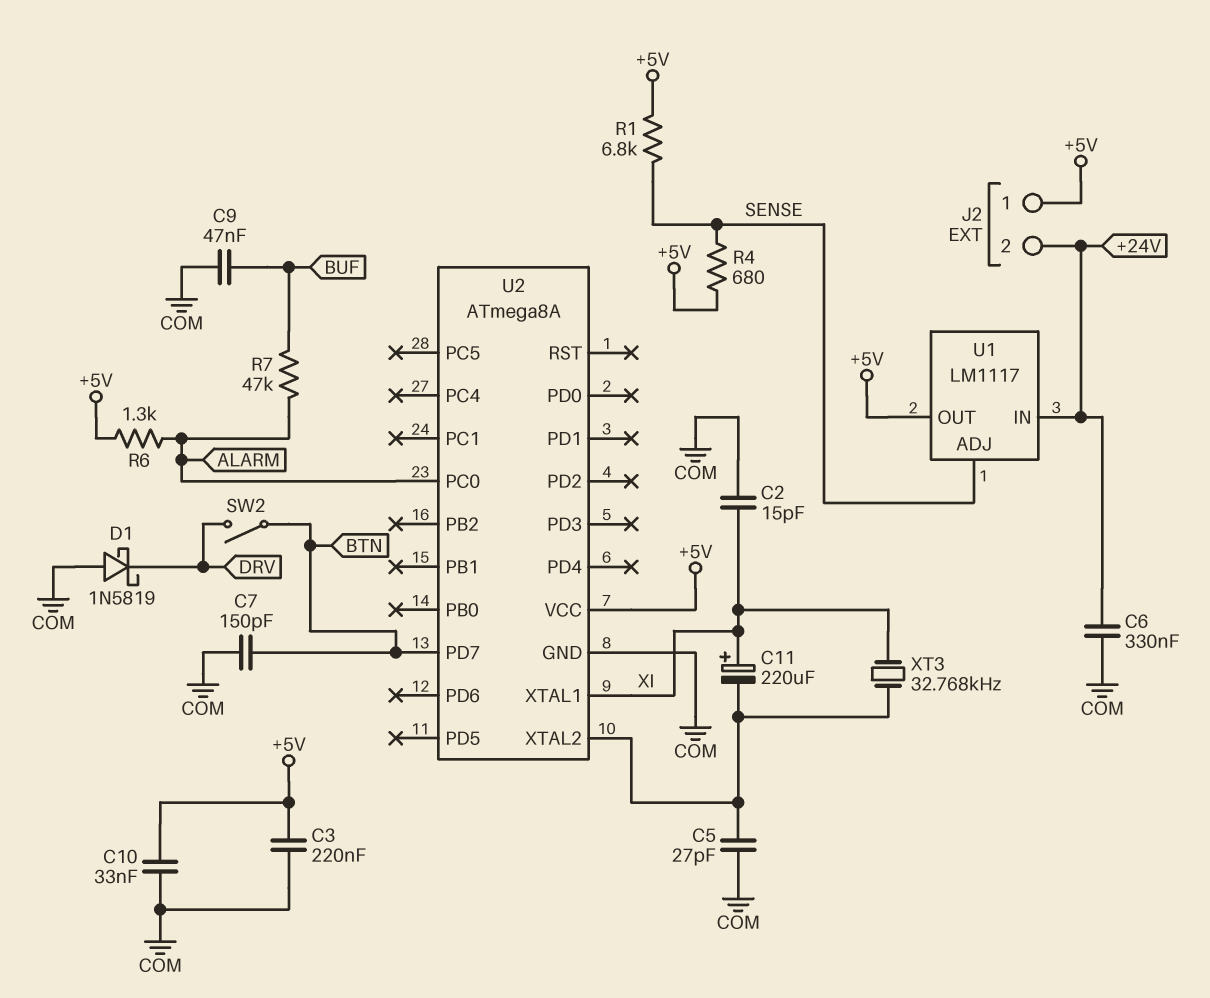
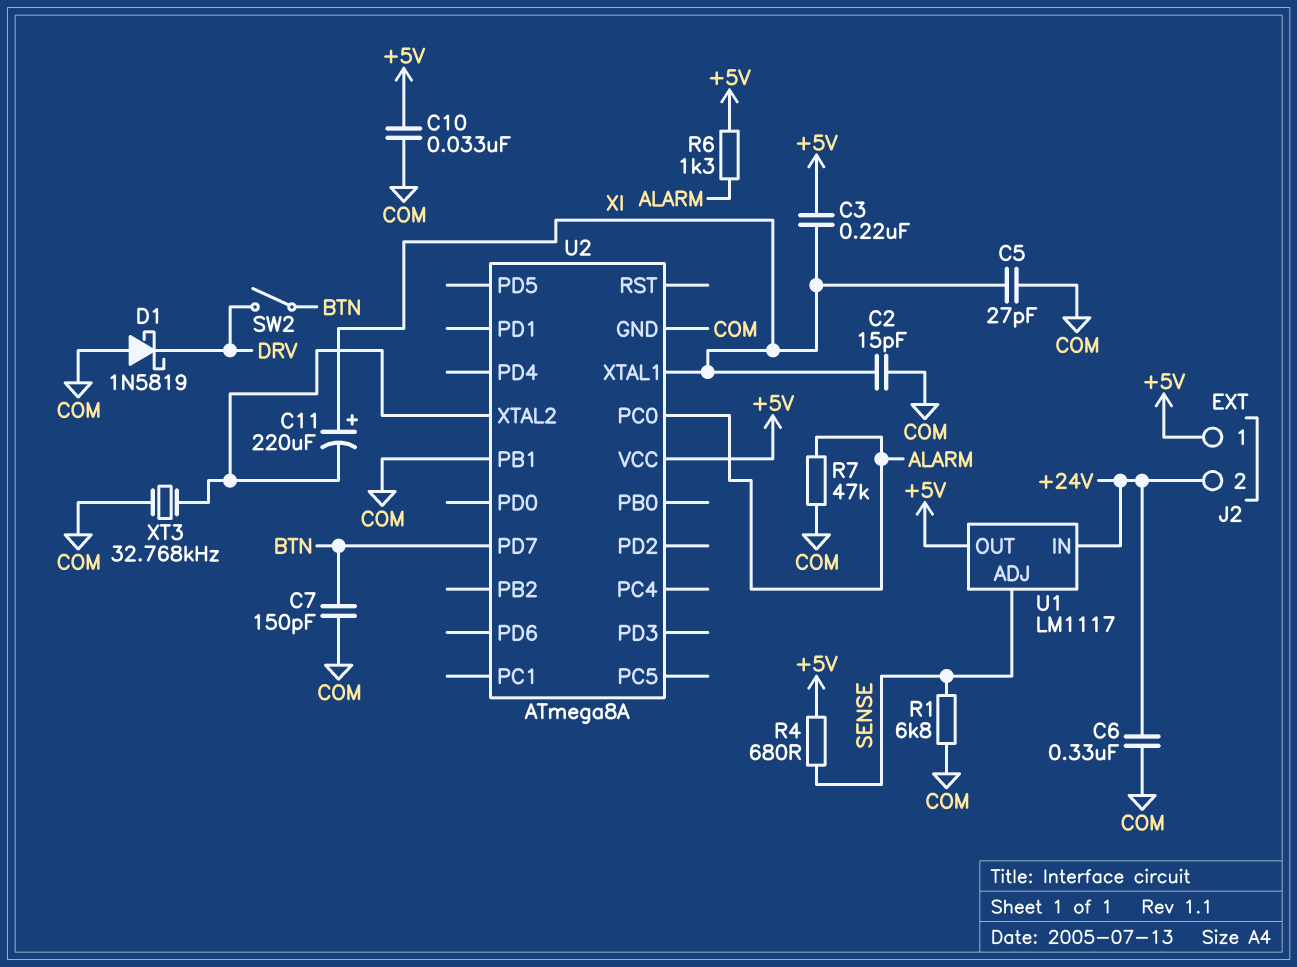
C3: 220nF (+5V, COM) -> 220nF (+5V, XI)
C5: 27pF (COM, U2/XTAL2) -> 27pF (COM, XI)
C9: 47nF (BUF, COM) -> none
R1: 6.8k (+5V, SENSE) -> 6.8k (COM, SENSE)
R7: 47k (ALARM, BUF) -> 47k (ALARM, COM)
U2 pin PB1: none -> COM
XT3: 32.768kHz (U2/XTAL2, XI) -> 32.768kHz (COM, U2/XTAL2)

